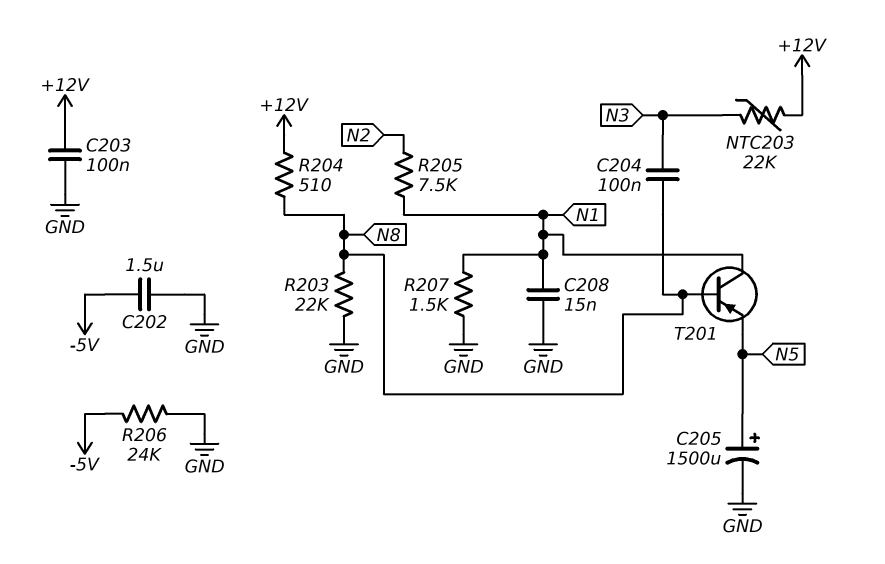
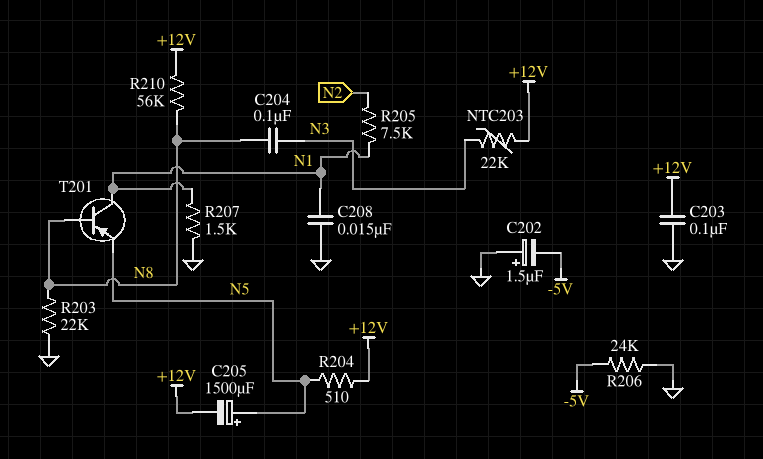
C202: 1.5uF (-5V, GND) -> 1.5uF (plus GND, minus -5V)
C205: 1500uF (plus N5, minus GND) -> 1500uF (plus N5, minus +12V)
R204: 510 (+12V, N8) -> 510 (+12V, N5)
R210: none -> 56k (+12V, N8)

